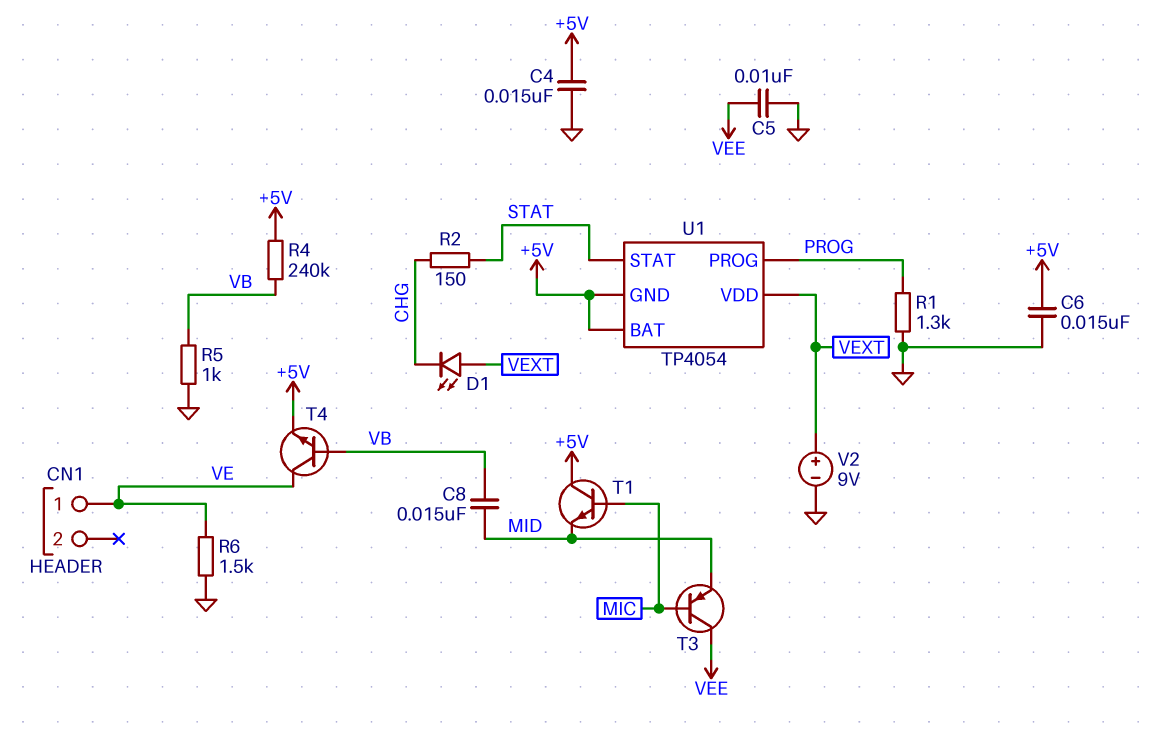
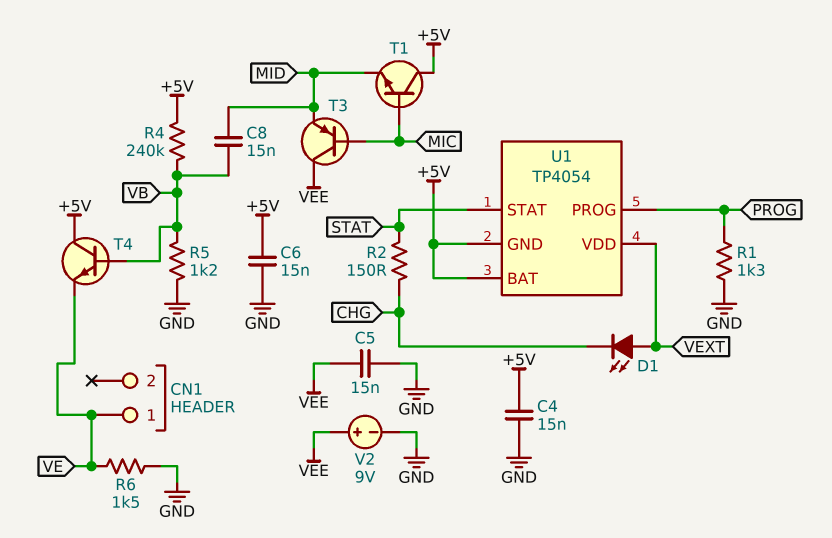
C5: 10nF (GND, VEE) -> 15nF (GND, VEE)
R5: 1k (GND, VB) -> 1.2k (GND, VB)
T4: NPN (B VB, C VE, E +5V) -> NPN (B VB, C +5V, E VE)
V2: 9V (plus VEXT, minus GND) -> 9V (plus VEE, minus GND)

